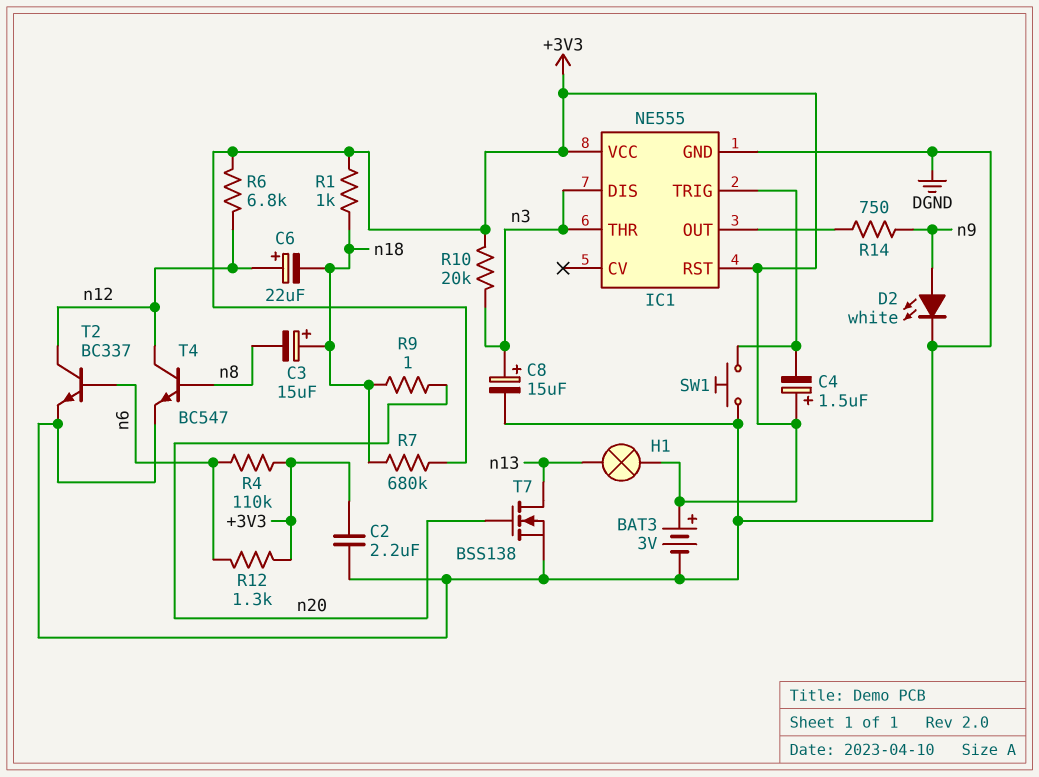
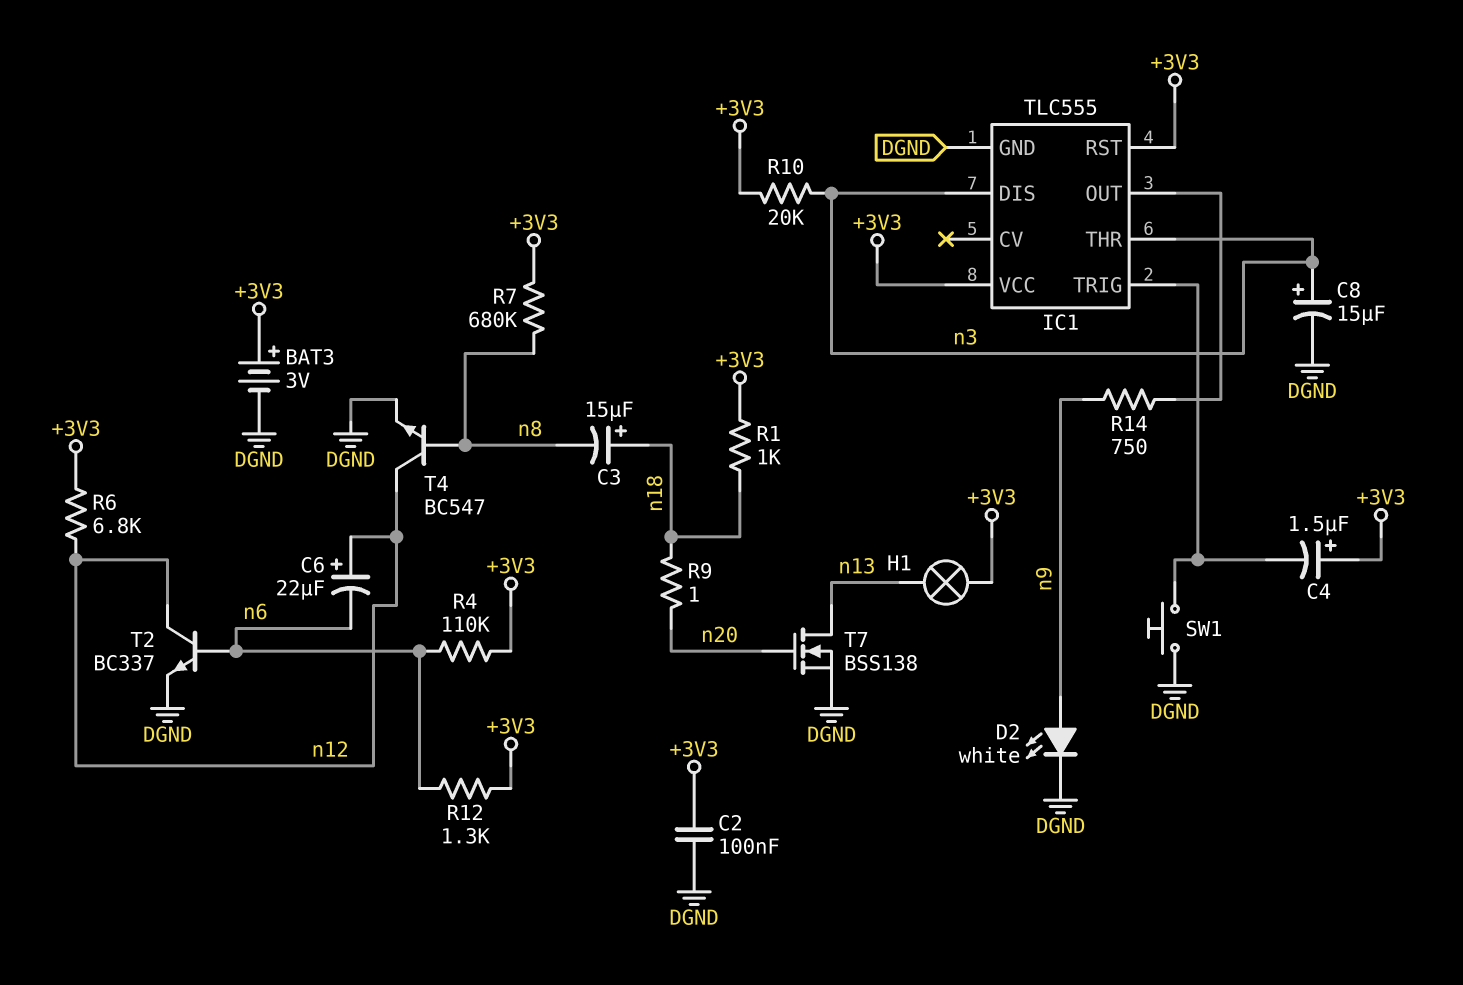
C2: 2.2uF (+3V3, DGND) -> 100nF (+3V3, DGND)
C6: 22uF (plus n12, minus n18) -> 22uF (plus n12, minus n6)
IC1: NE555 -> TLC555
R7: 680k (+3V3, n18) -> 680k (+3V3, n8)

